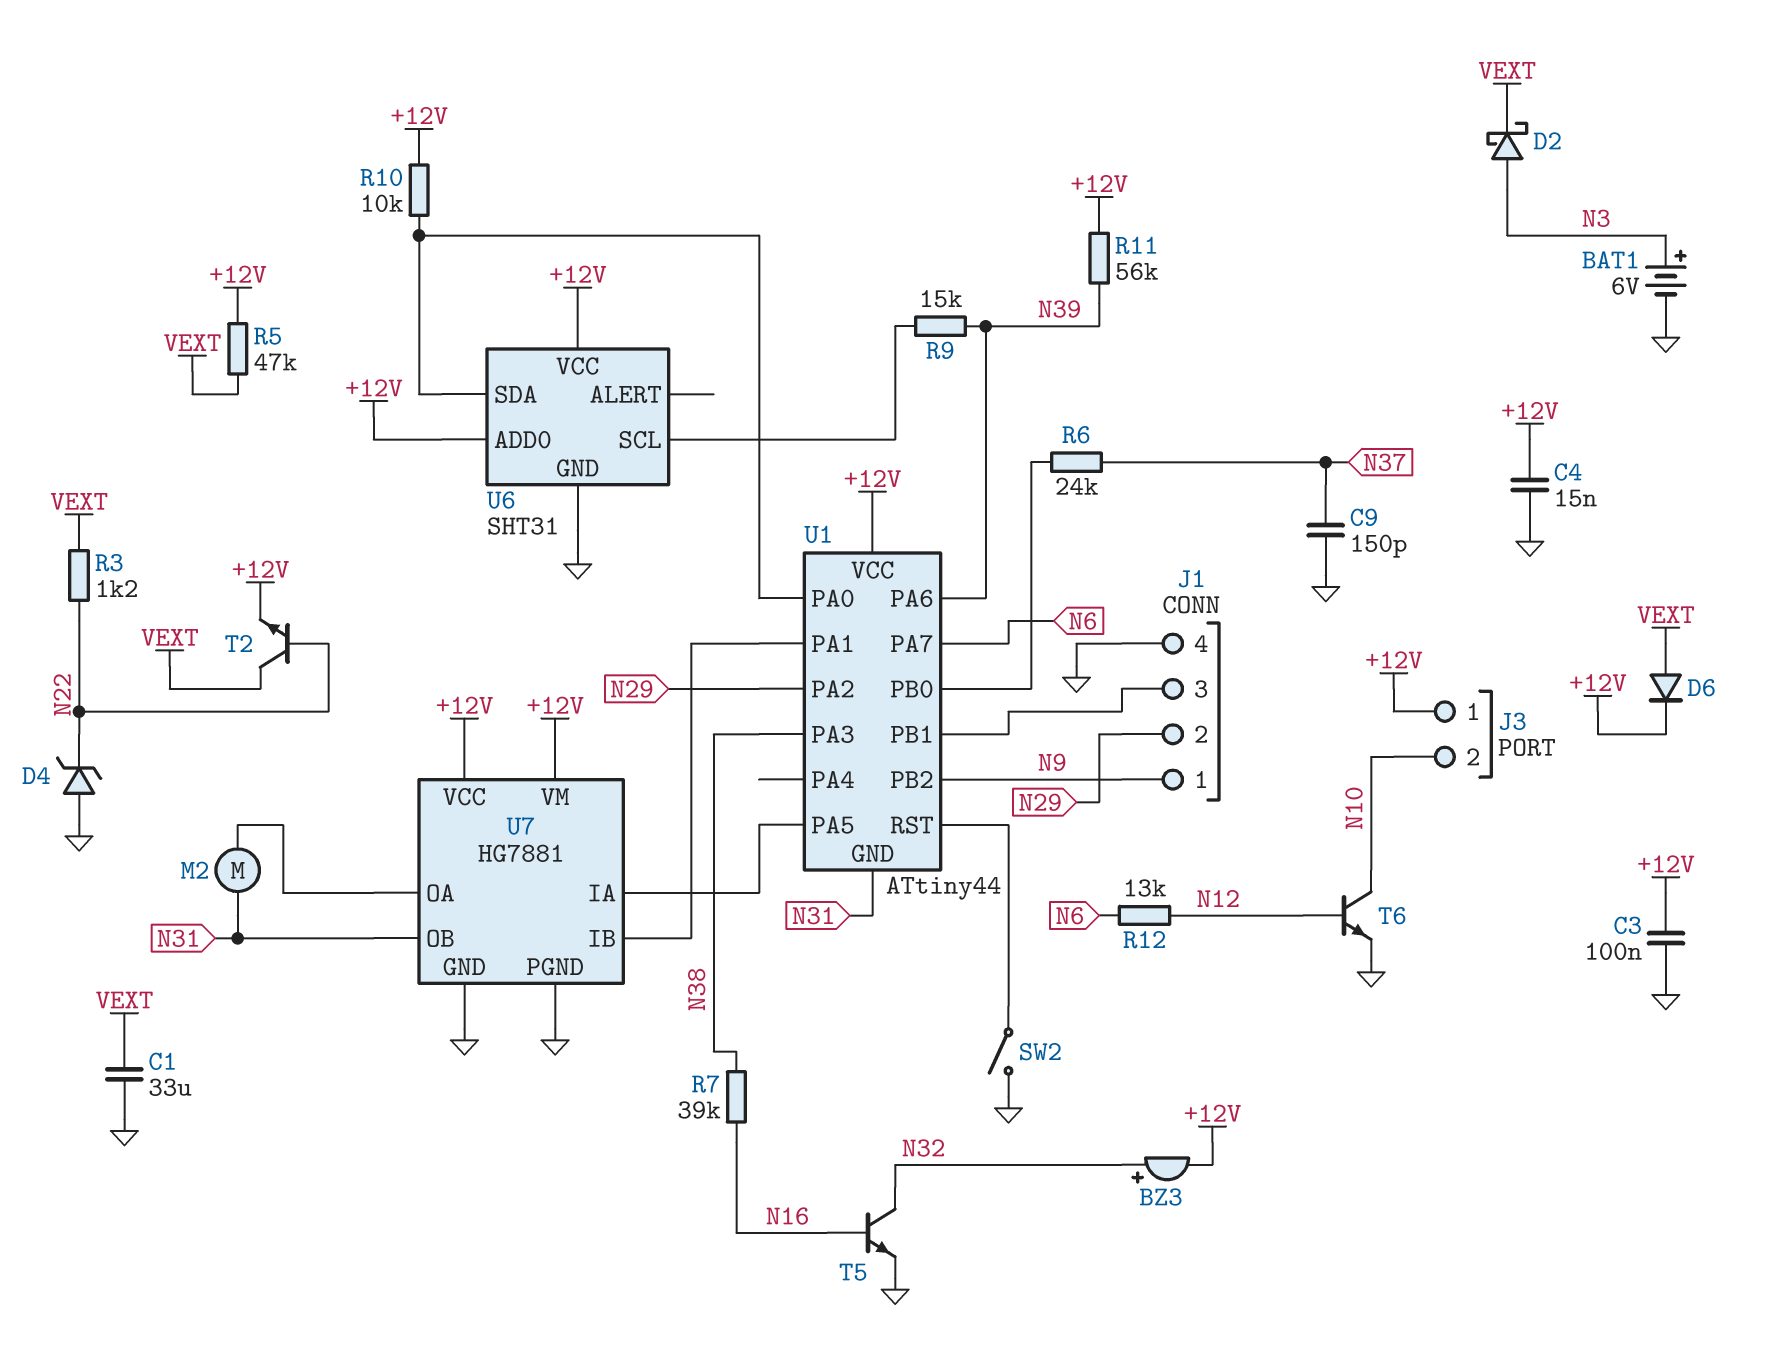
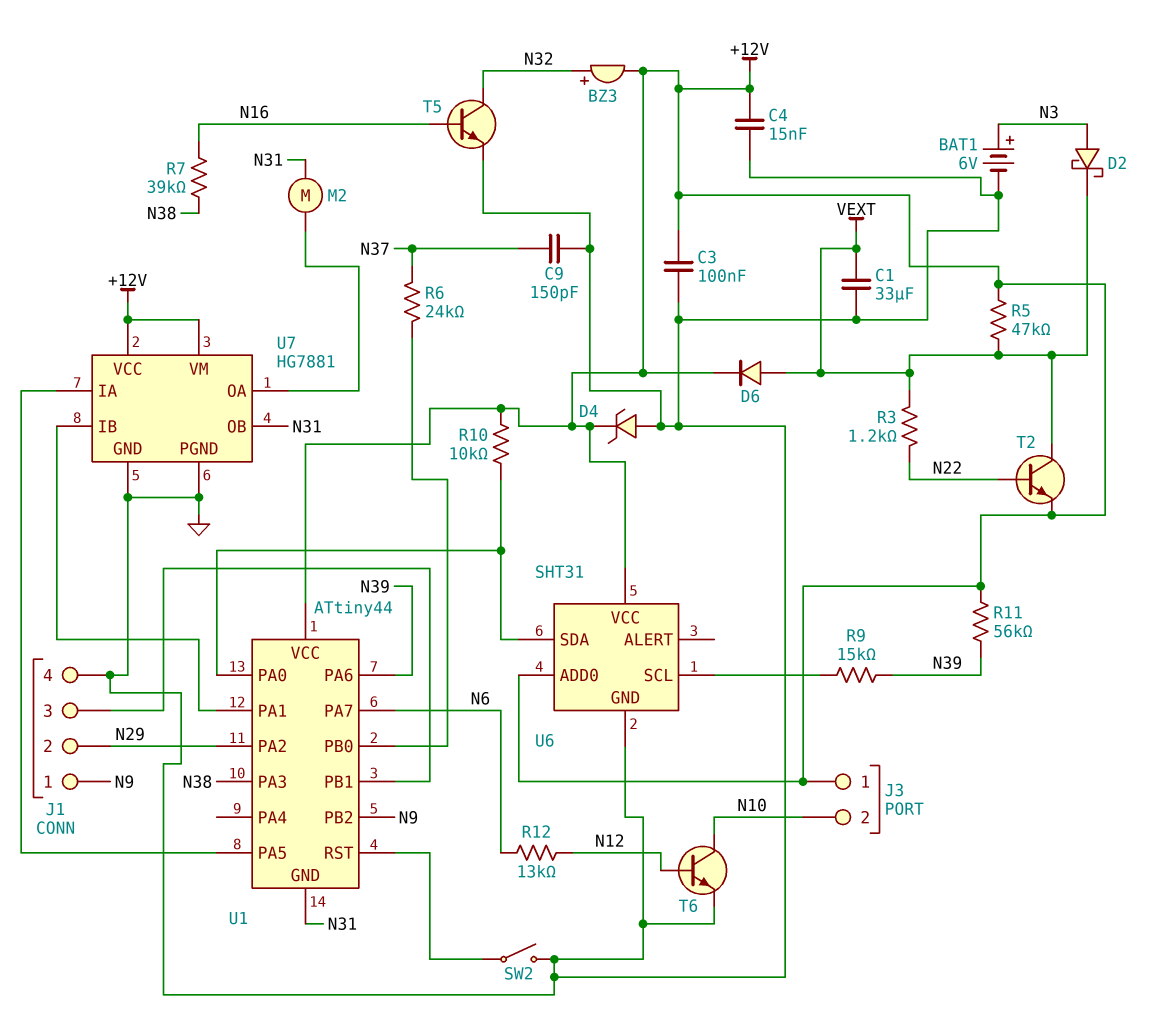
D4: zener (A GND, K N22) -> zener (A GND, K +12V)

